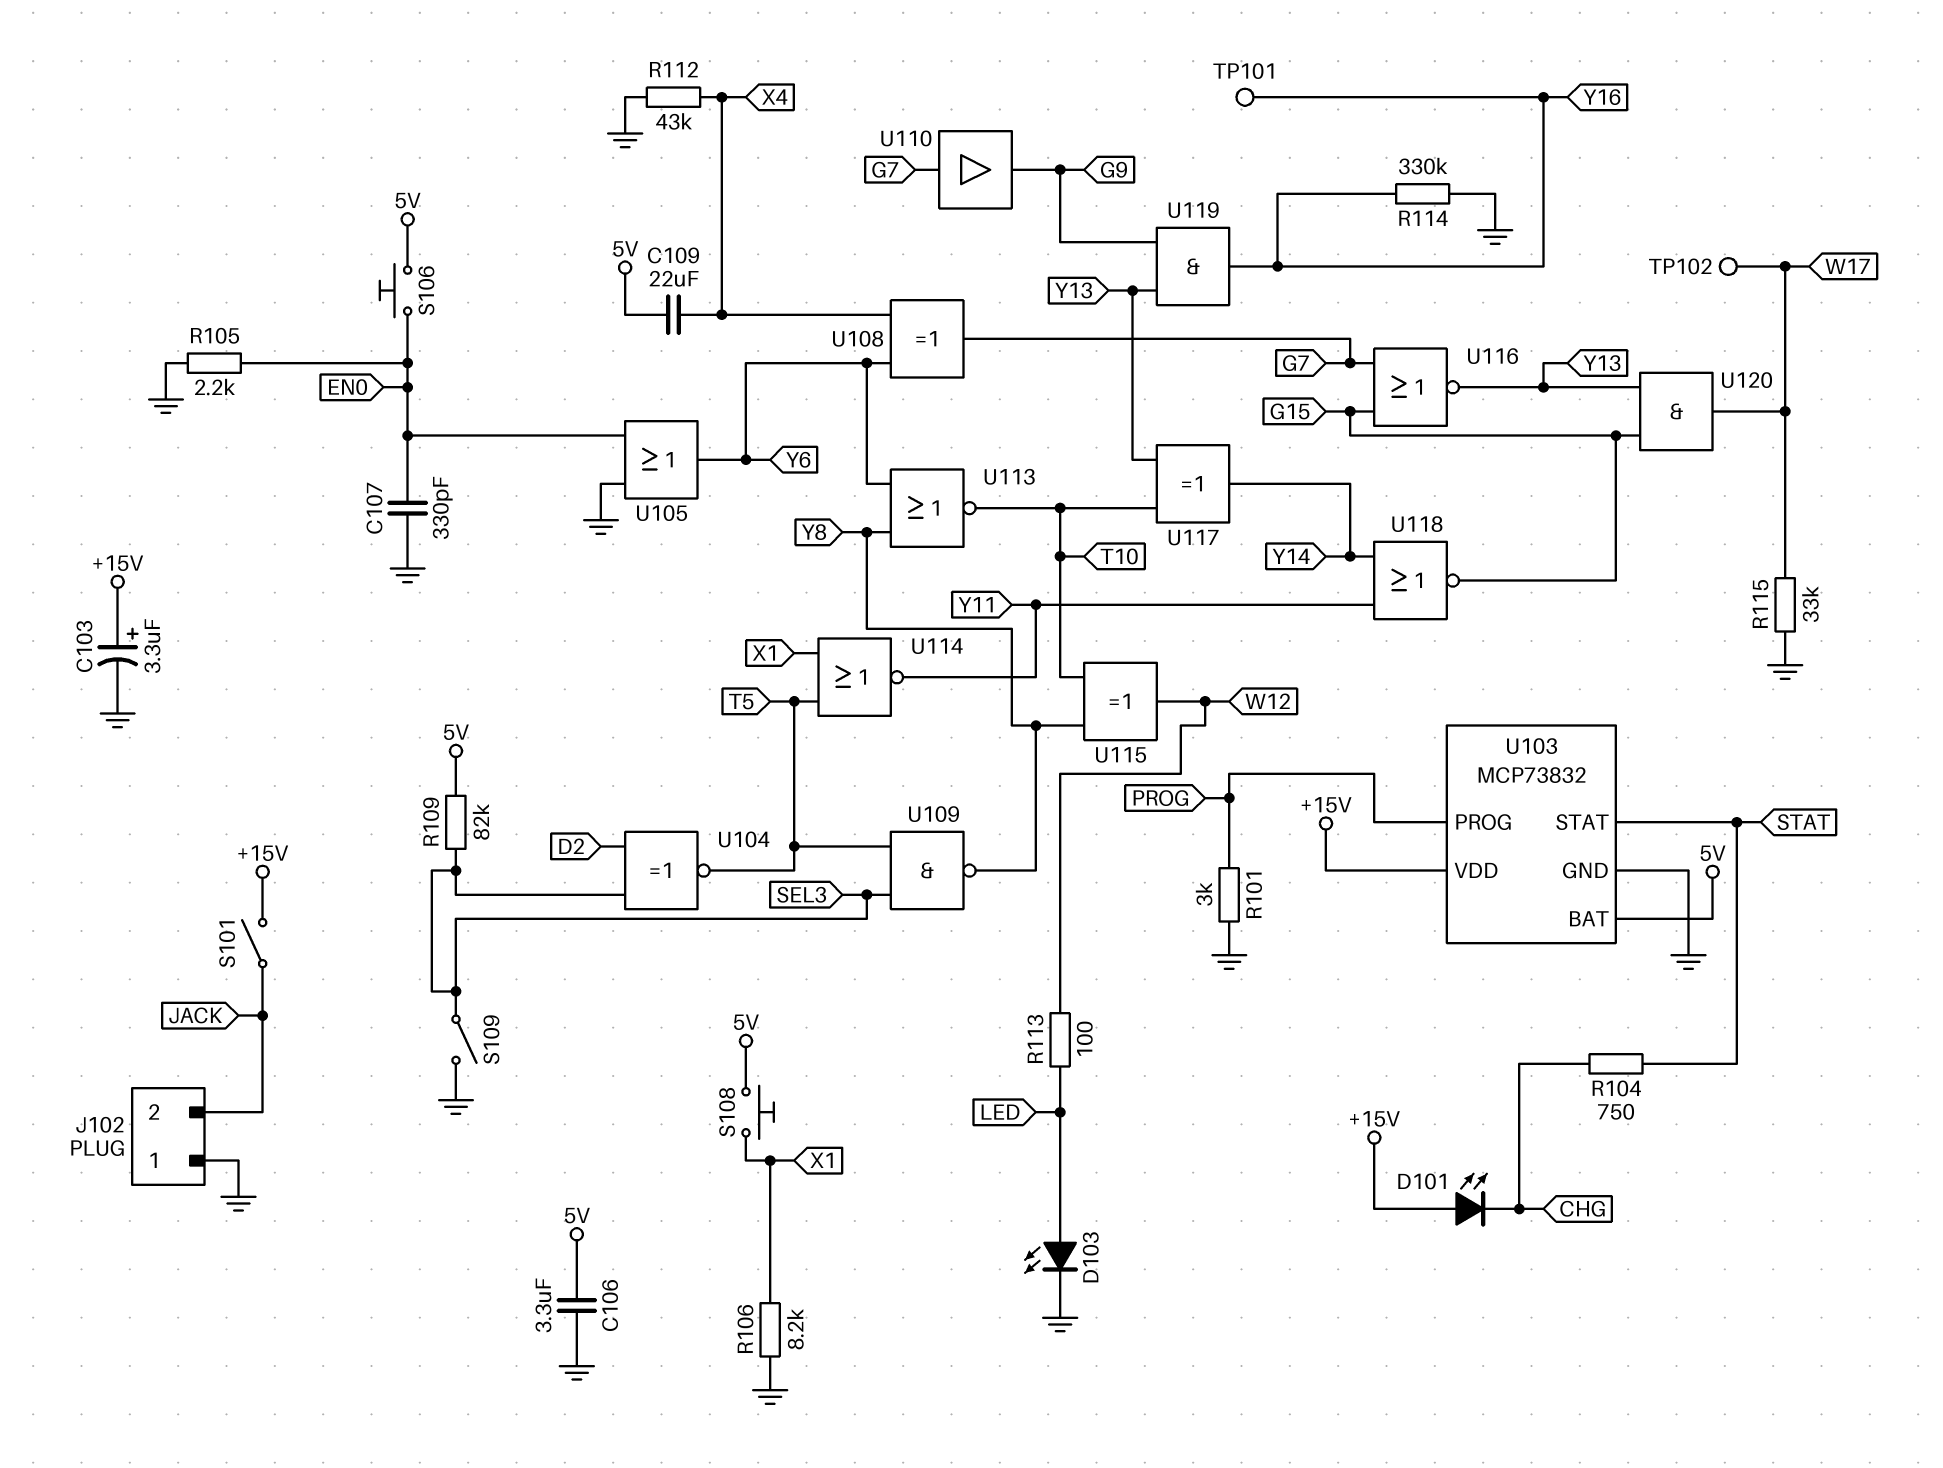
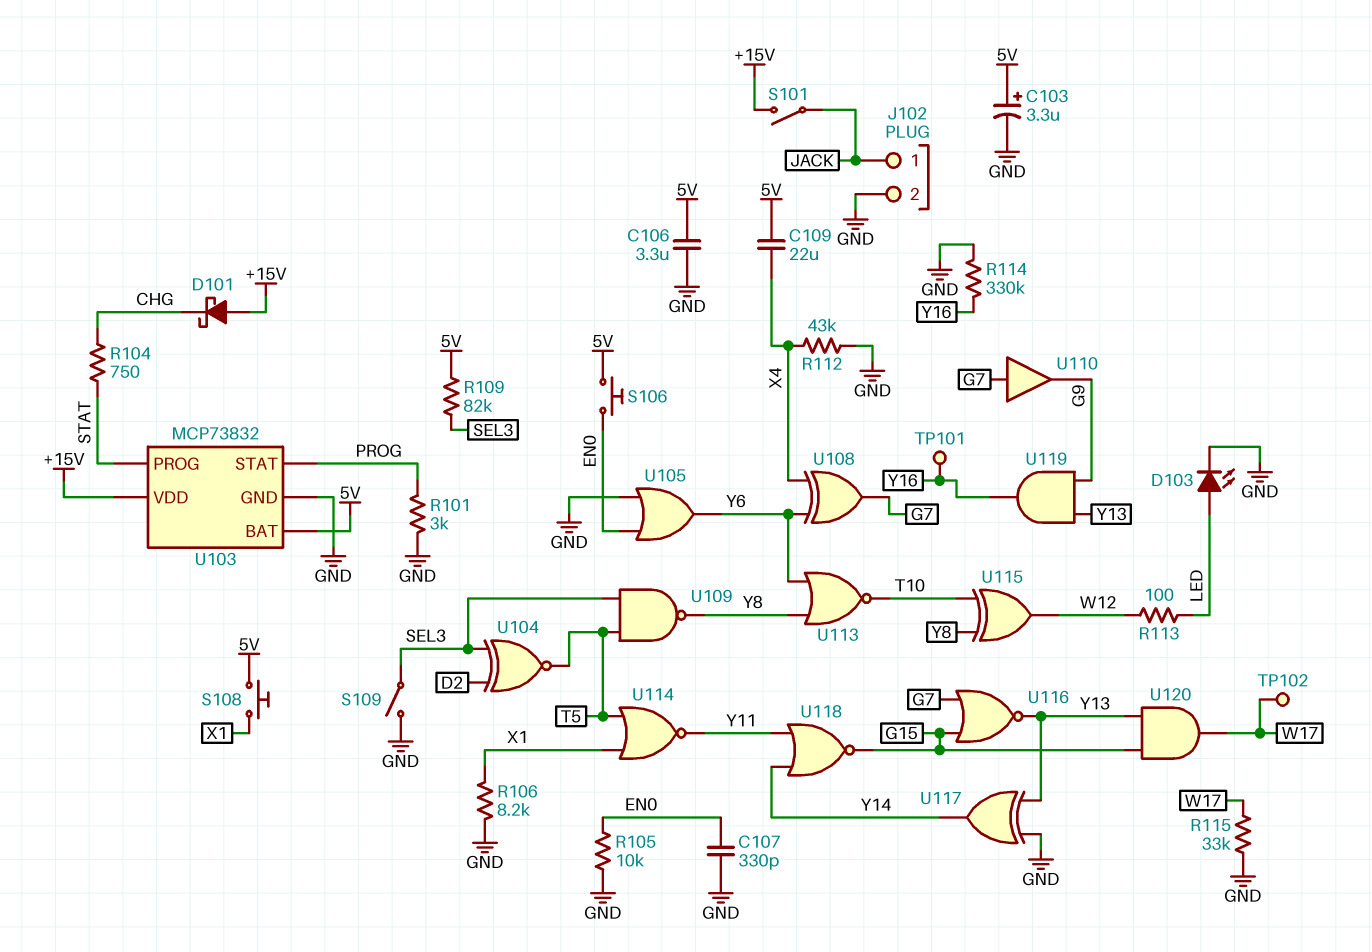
C103: 3.3uF (plus +15V, minus GND) -> 3.3uF (plus 5V, minus GND)
D101: LED (A +15V, K CHG) -> schottky (A +15V, K CHG)
J102 pin 1: GND -> JACK
J102 pin 2: JACK -> GND
R105: 2.2k (EN0, GND) -> 10k (EN0, GND)
U103 pin PROG: PROG -> STAT
U103 pin STAT: STAT -> PROG
U117: XOR (in T10, in Y13, out Y14) -> XOR (in GND, in Y13, out Y14)

